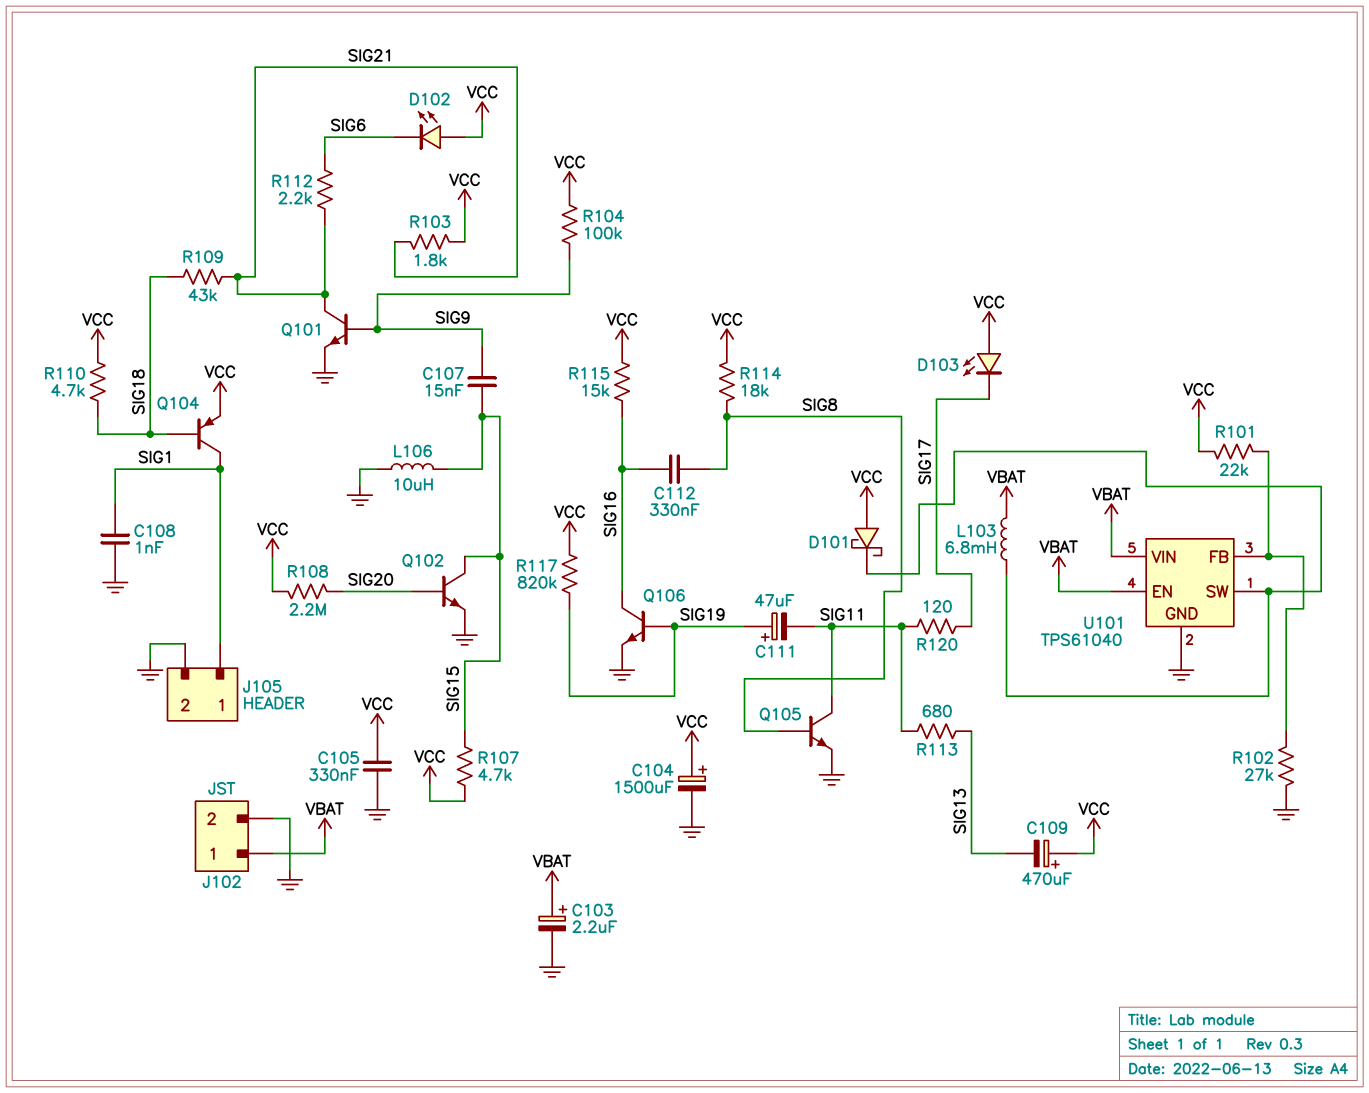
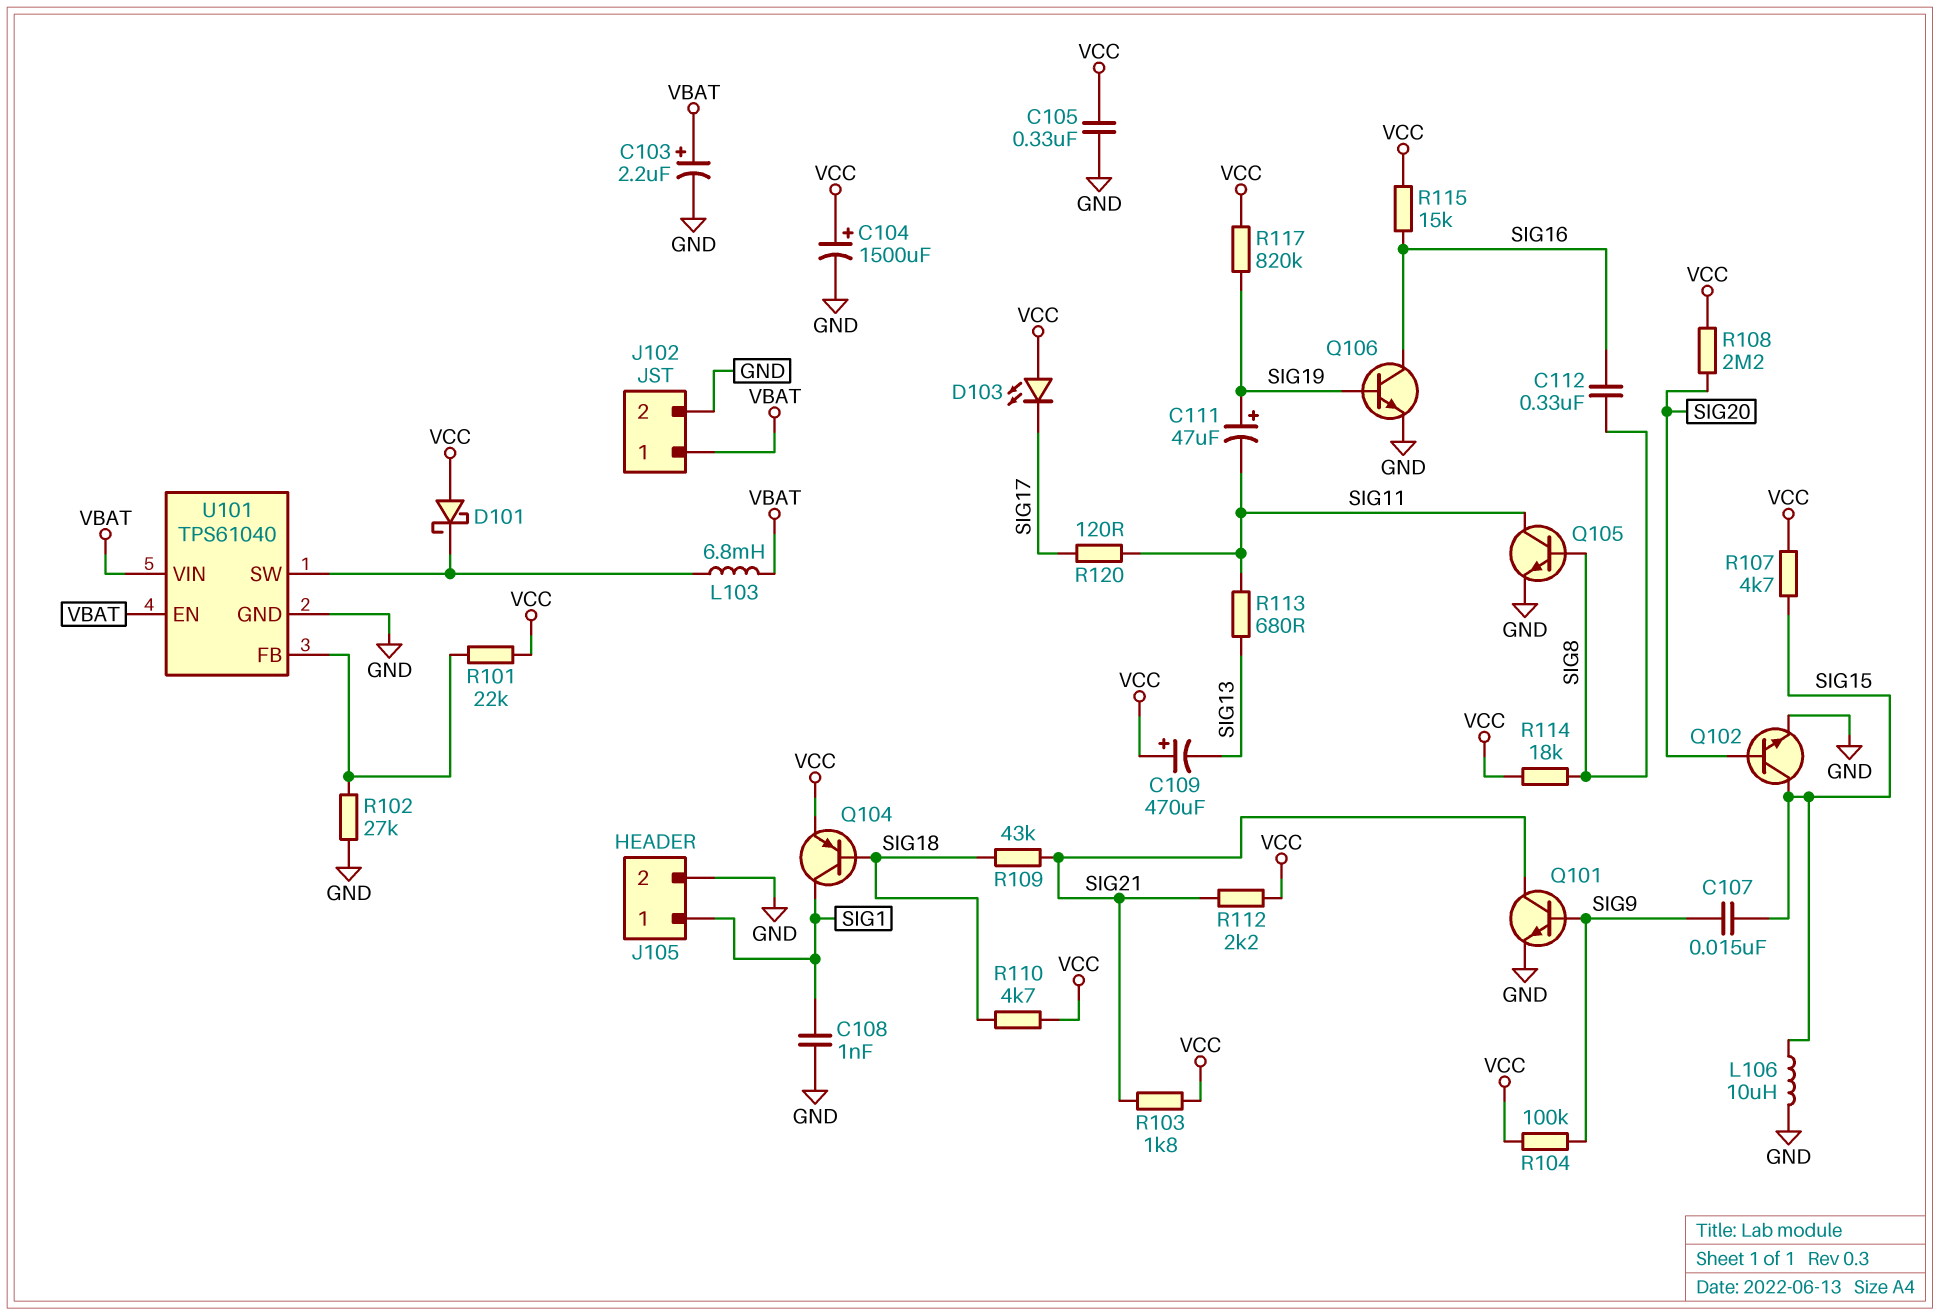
D102: LED (A VCC, K SIG6) -> none
R112: 2.2k (SIG6, SIG21) -> 2.2k (SIG21, VCC)

